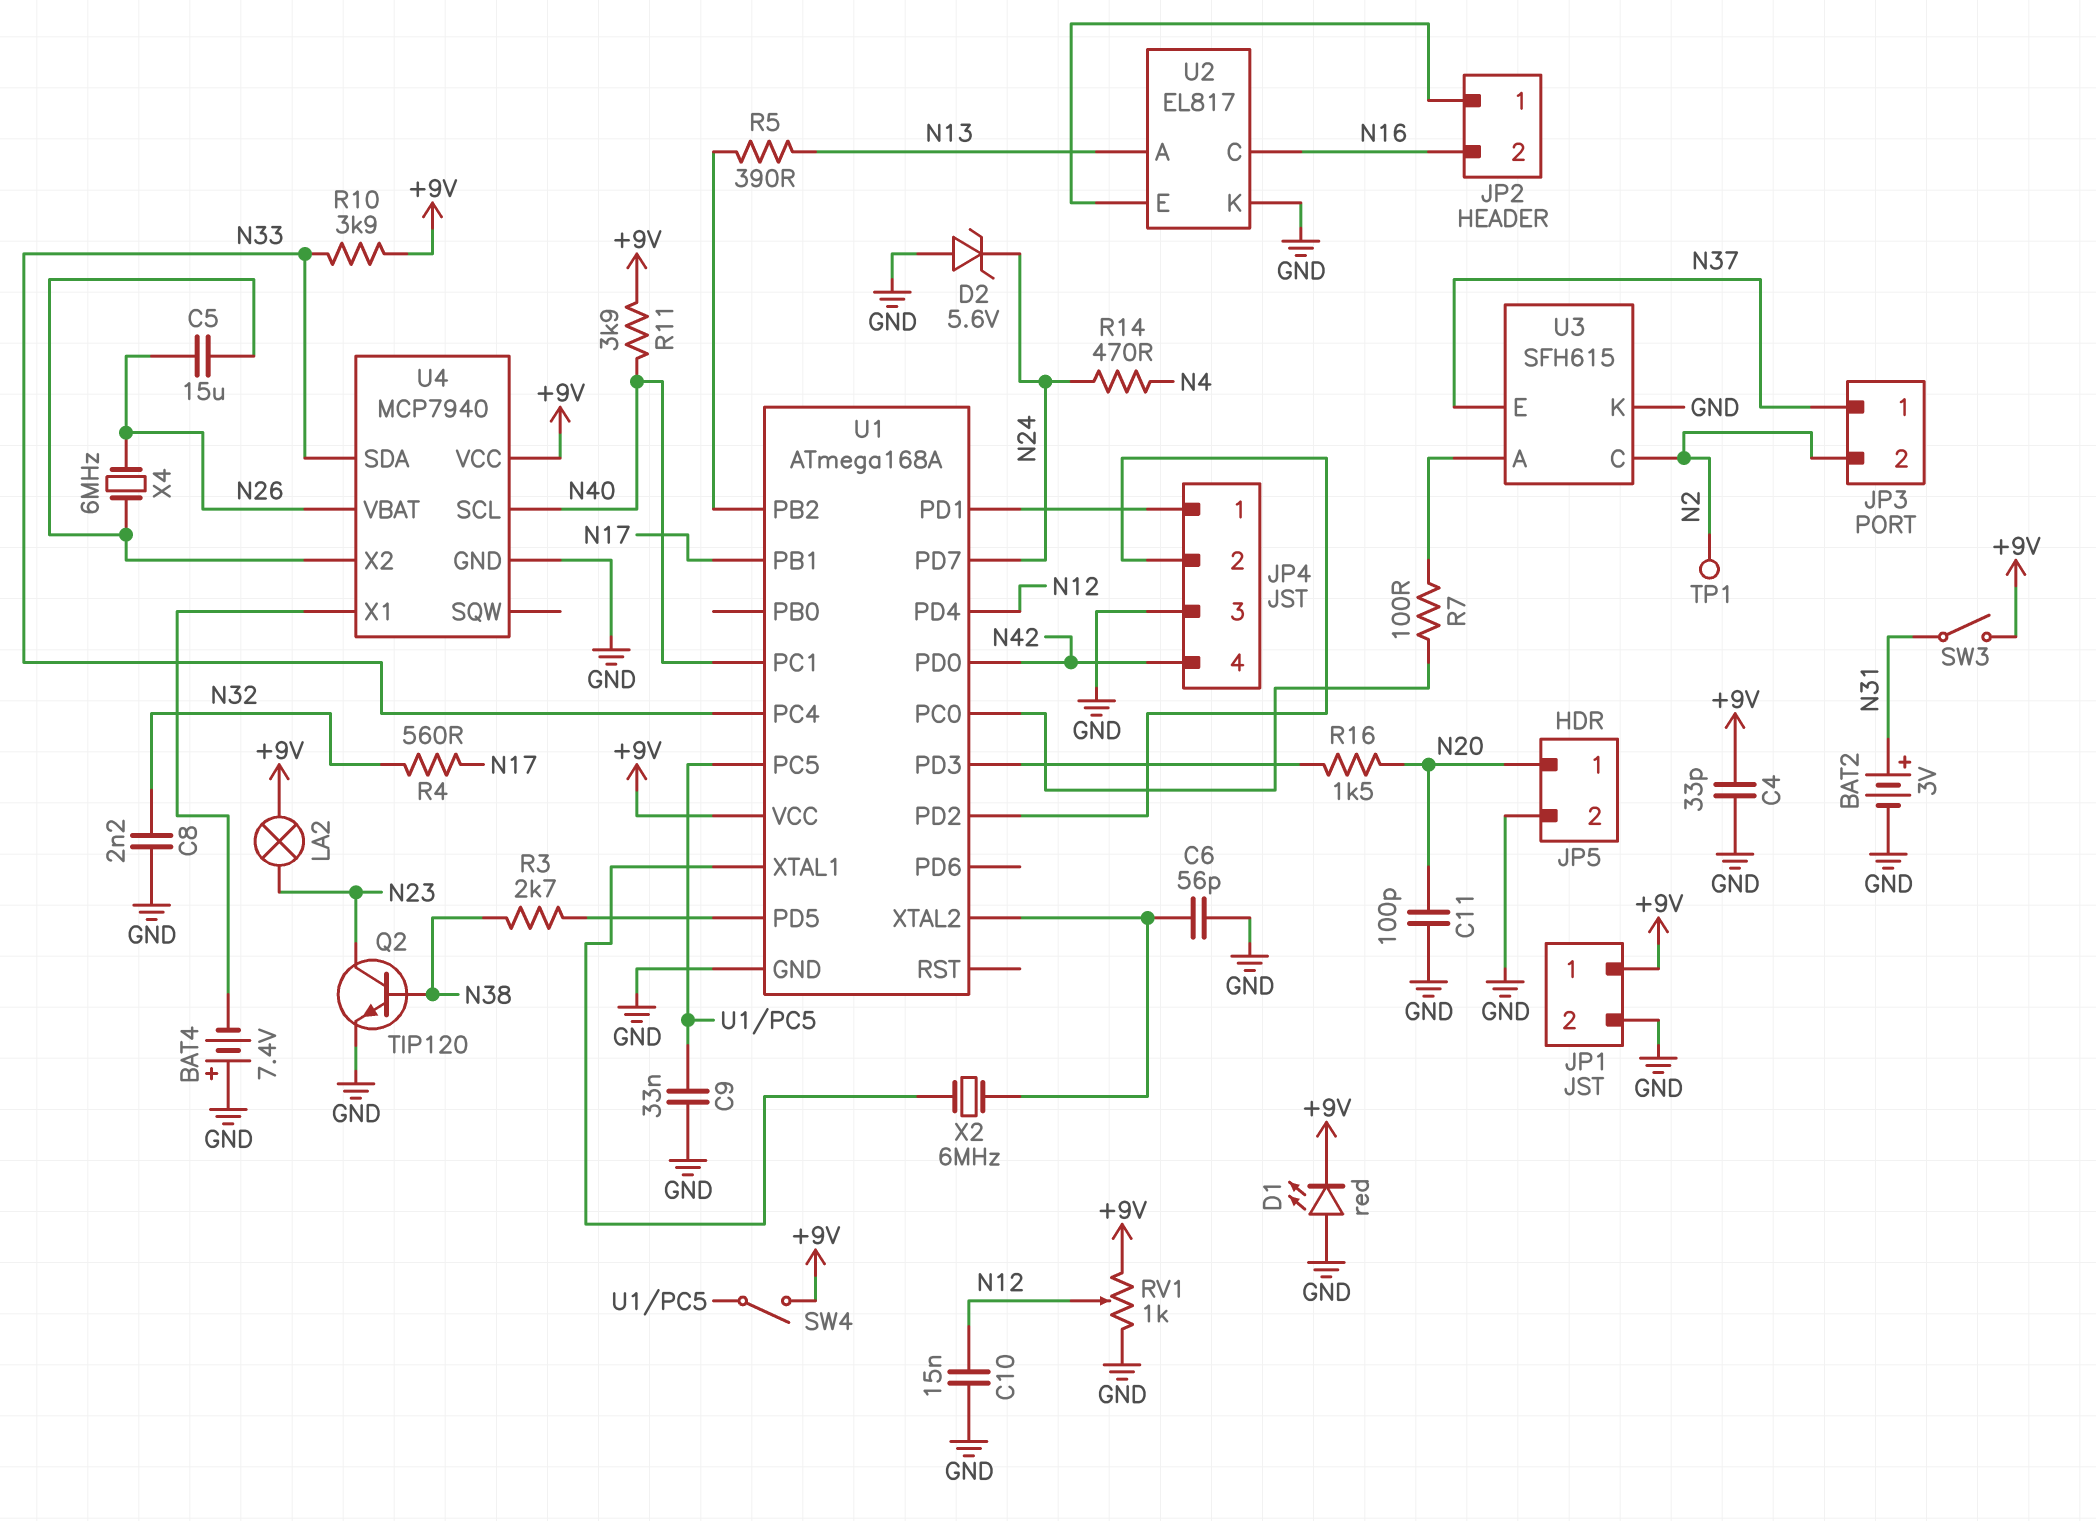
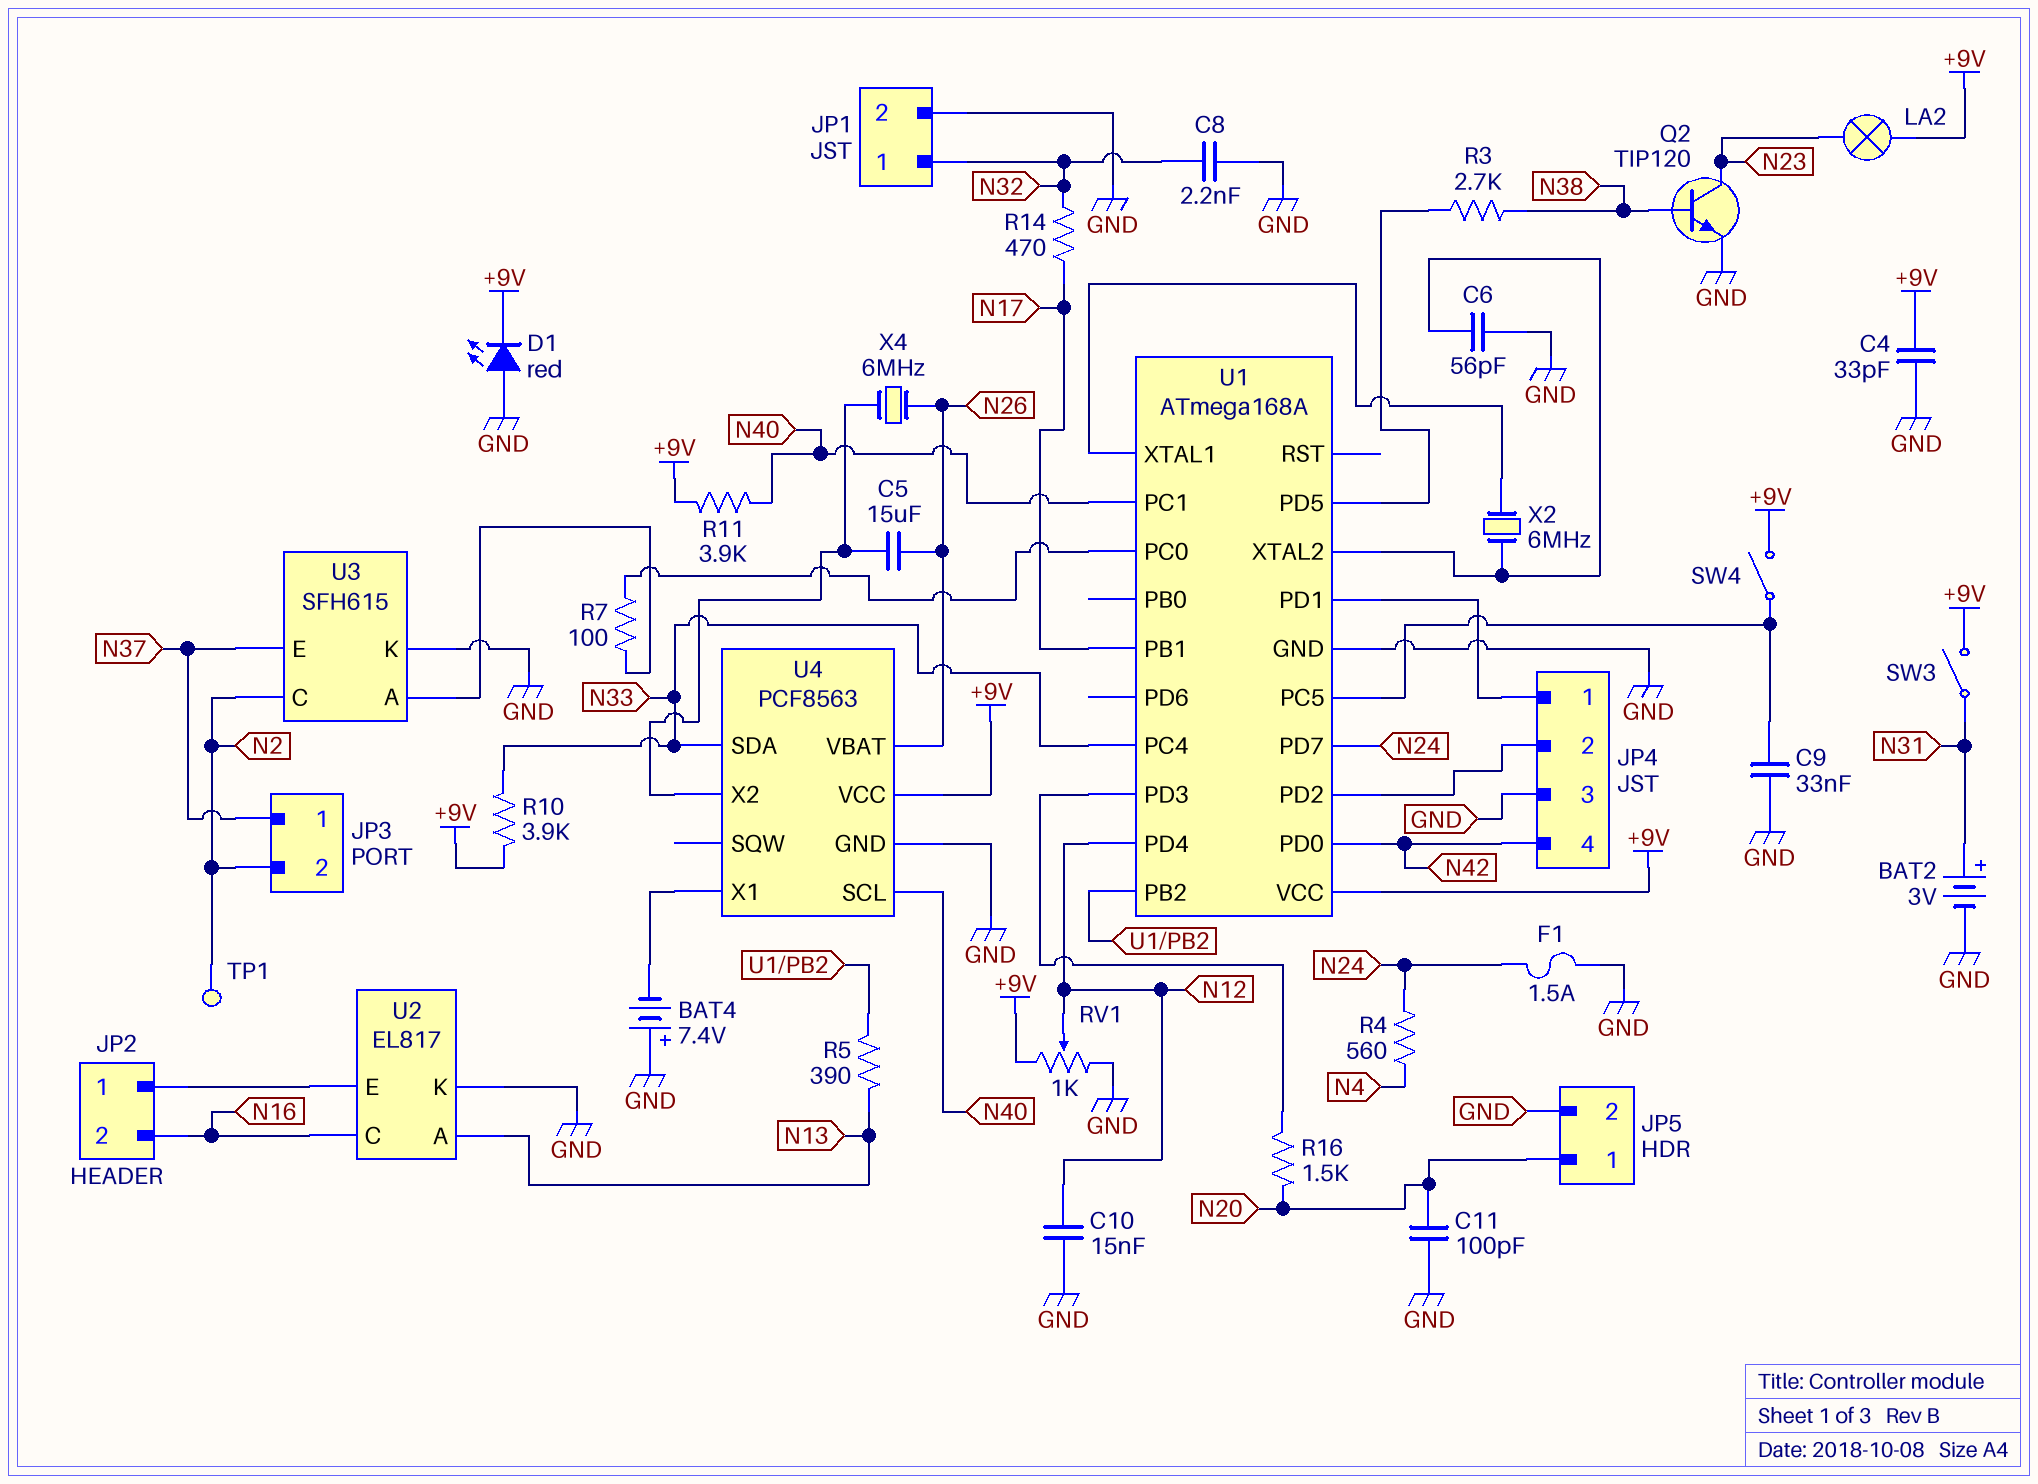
D2: zener 5.6V (A GND, K N24) -> none
F1: none -> 1.5A (GND, N24)
JP1 pin 1: +9V -> N32
R4: 560 (N17, N32) -> 560 (N4, N24)
R14: 470 (N4, N24) -> 470 (N17, N32)
U4: MCP7940 -> PCF8563

